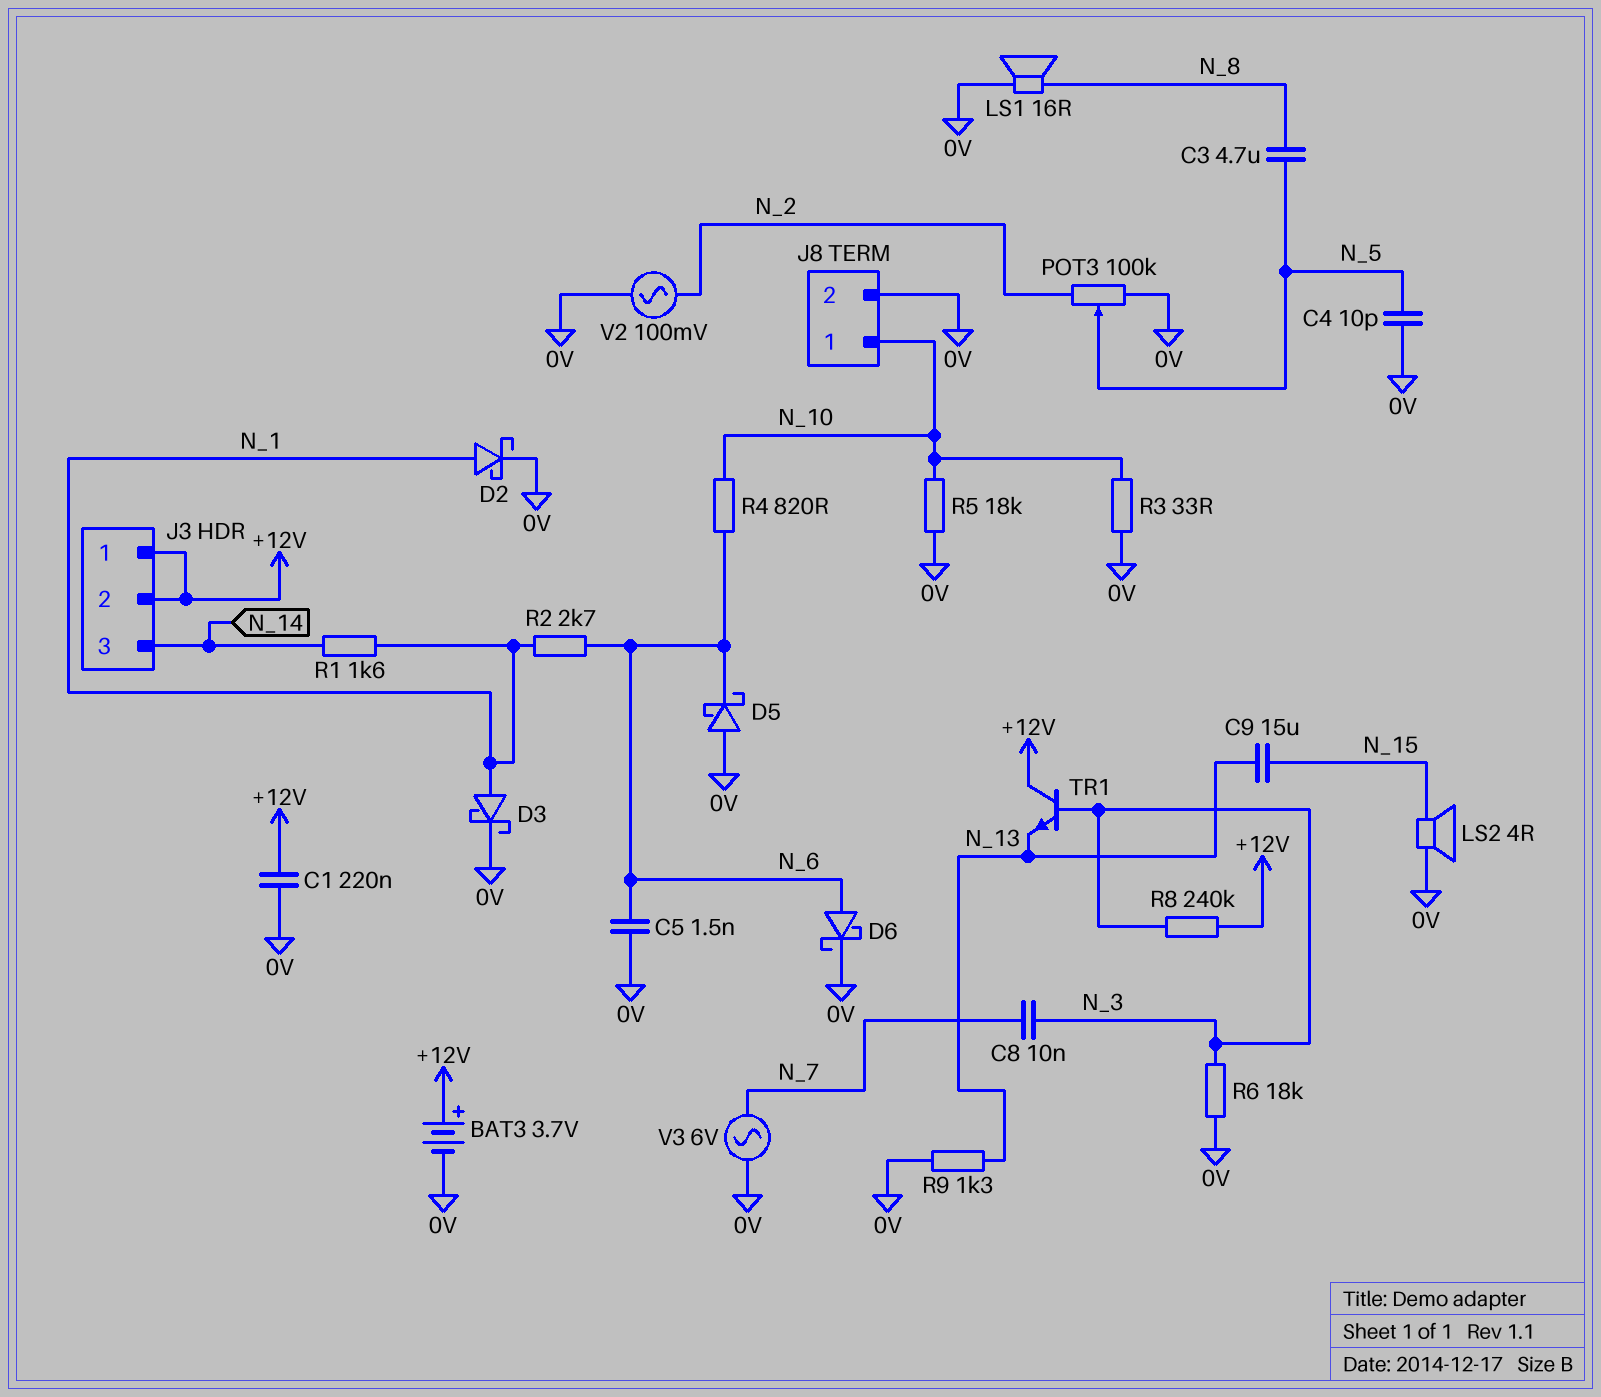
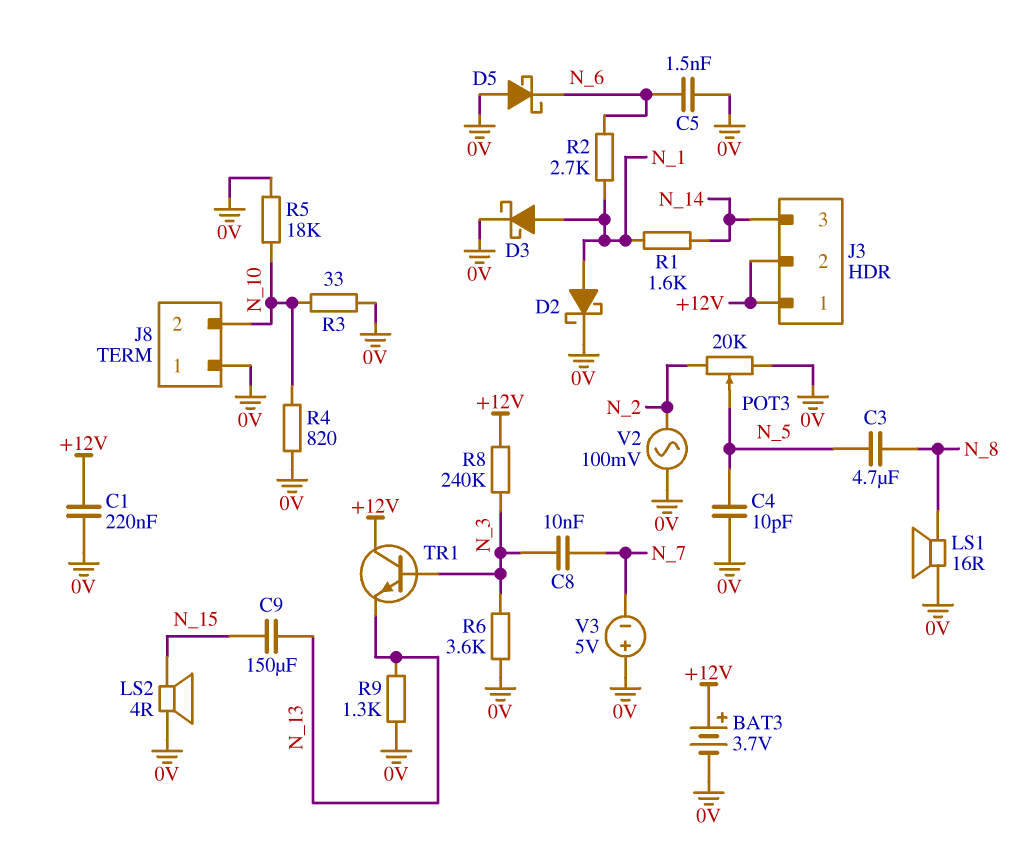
C9: 15uF (N_13, N_15) -> 150uF (N_13, N_15)
D6: schottky (A N_6, K 0V) -> none
J8 pin 1: N_10 -> 0V
J8 pin 2: 0V -> N_10
POT3: 100k (0V, N_2, wiper N_5) -> 20k (0V, N_2, wiper N_5)
R4: 820 (N_6, N_10) -> 820 (0V, N_10)
R6: 18k (0V, N_3) -> 3.6k (0V, N_3)
V3: AC 6V (0V, N_7) -> 5V (plus 0V, minus N_7)

